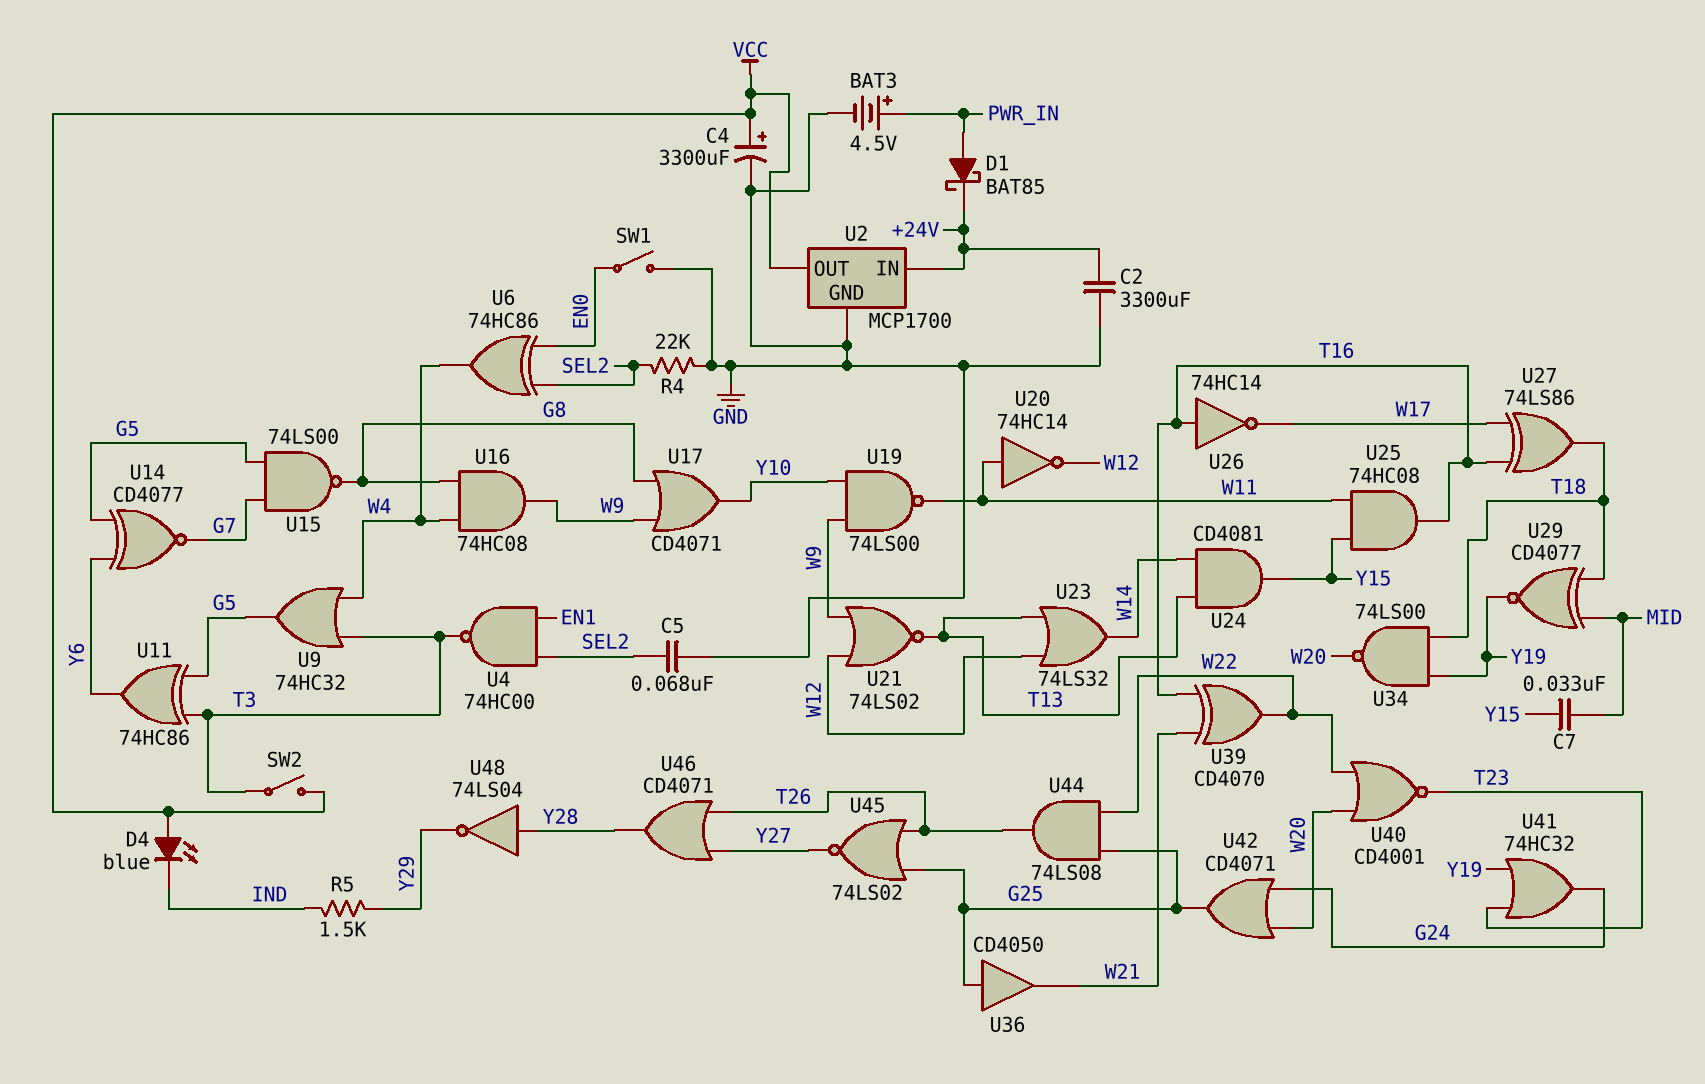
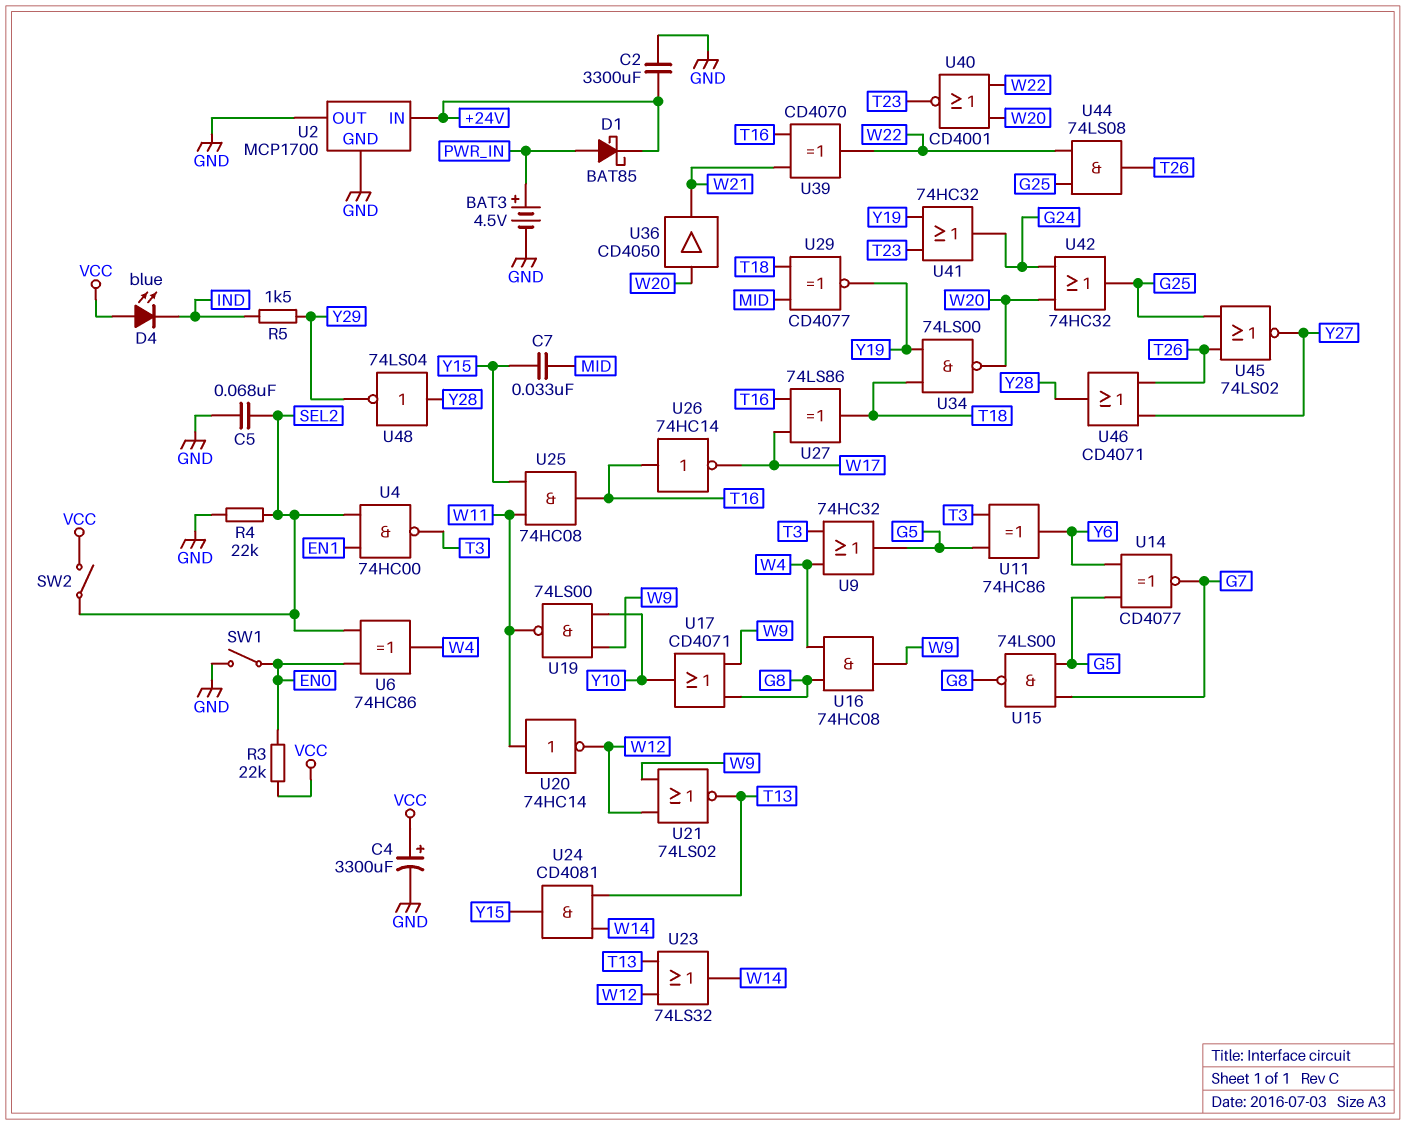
R3: none -> 22k (EN0, VCC)
SW2: switch (T3, VCC) -> switch (SEL2, VCC)
U2 pin OUT: VCC -> GND
U36: buffer CD4050 (in G25, out W21) -> buffer CD4050 (in W20, out W21)
U42: OR CD4071 (in G24, in W20, out G25) -> OR 74HC32 (in G24, in W20, out G25)

